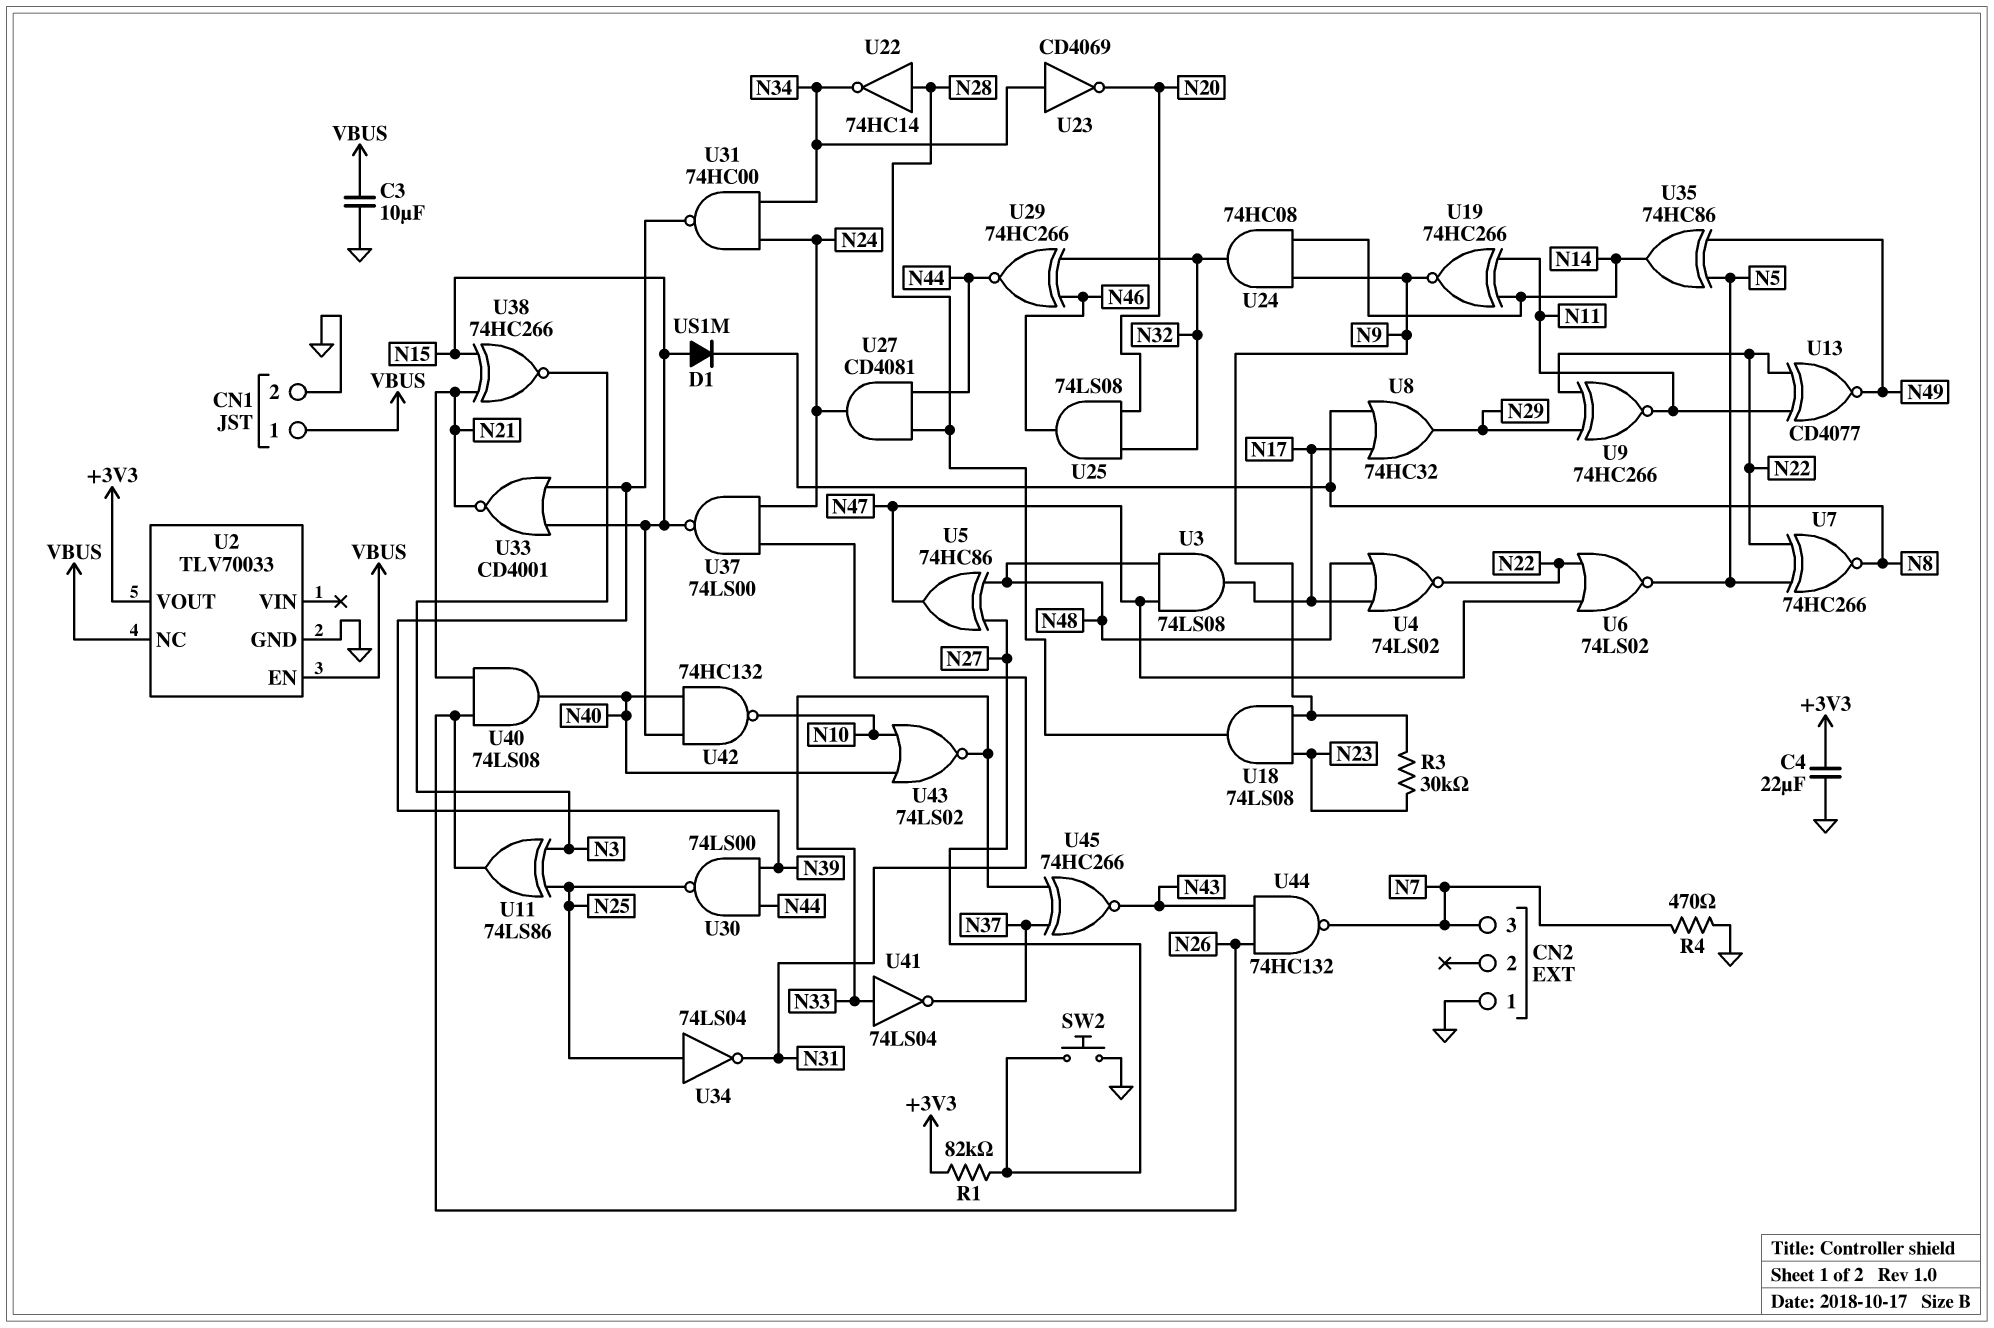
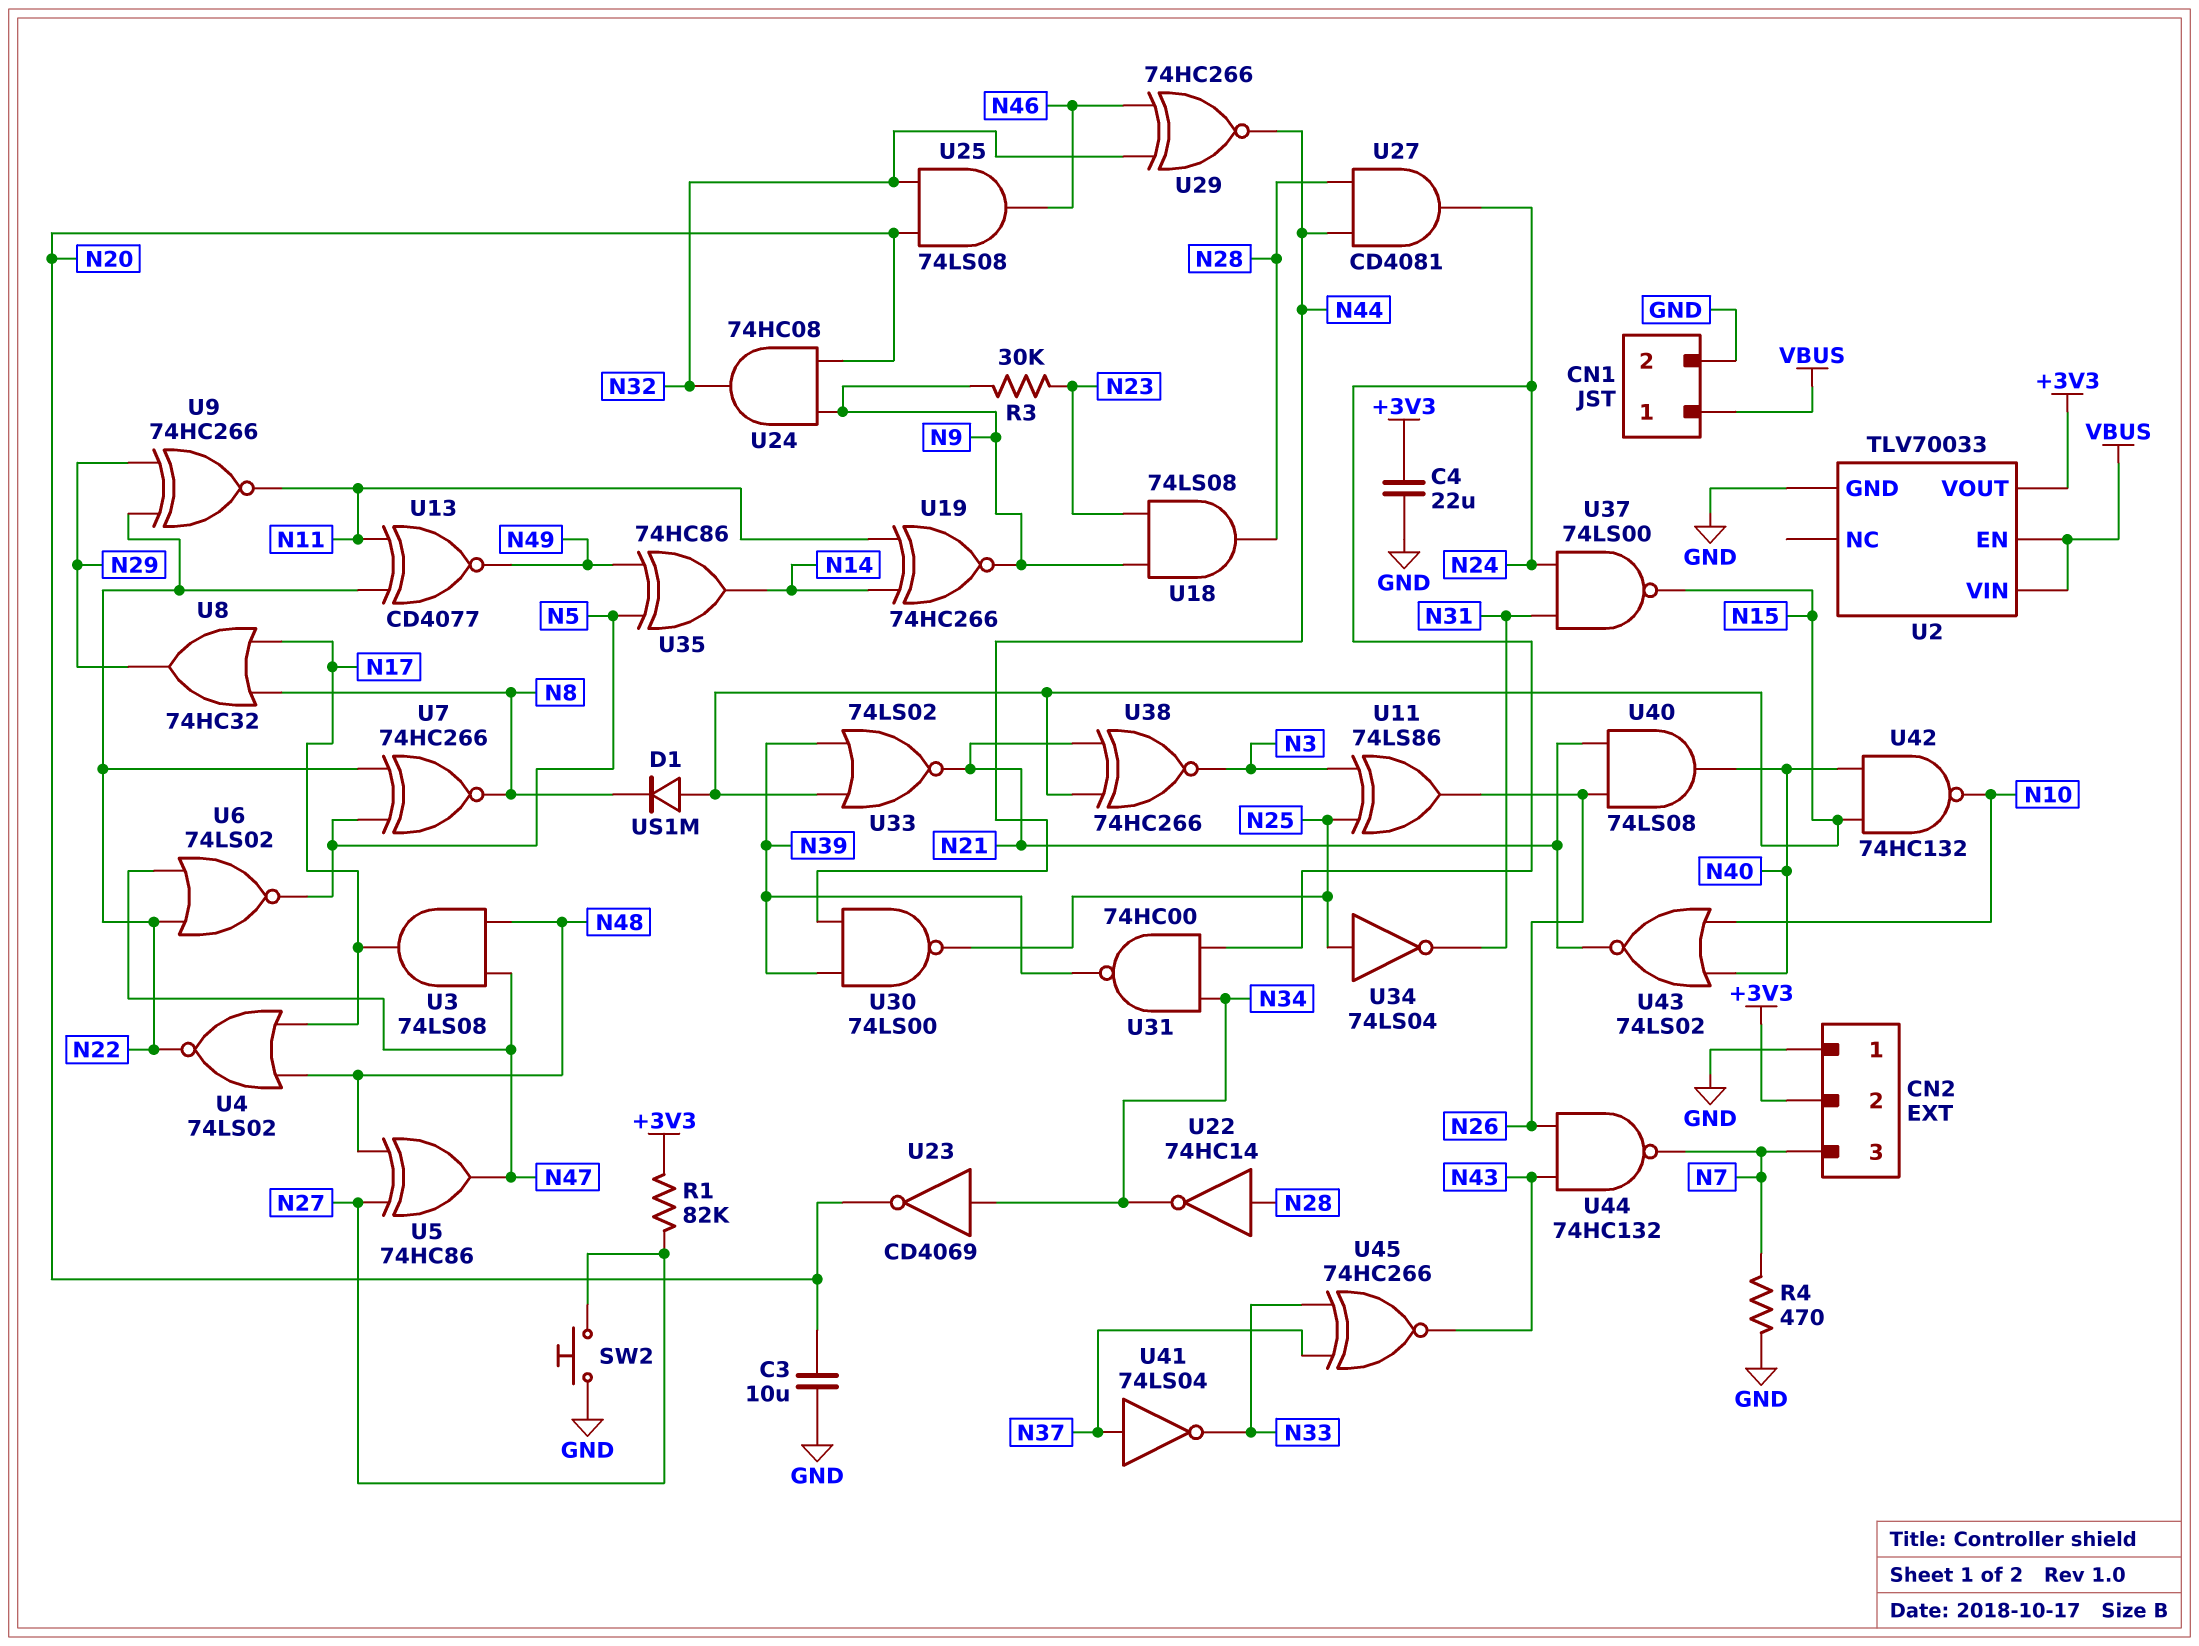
C3: 10uF (GND, VBUS) -> 10uF (GND, N20)
CN2 pin 2: none -> +3V3
U2 pin NC: VBUS -> none
U2 pin VIN: none -> VBUS
U24: AND 74HC08 (in N9, in N14, out N32) -> AND 74HC08 (in N9, in N20, out N32)
U33: NOR CD4001 (in N15, in N39, out N21) -> NOR 74LS02 (in N15, in N39, out N21)
U41: NOT 74LS04 (in N33, out N37) -> NOT 74LS04 (in N37, out N33)
U43: NOR 74LS02 (in N10, in N40, out N33) -> NOR 74LS02 (in N10, in N40, out N21)

